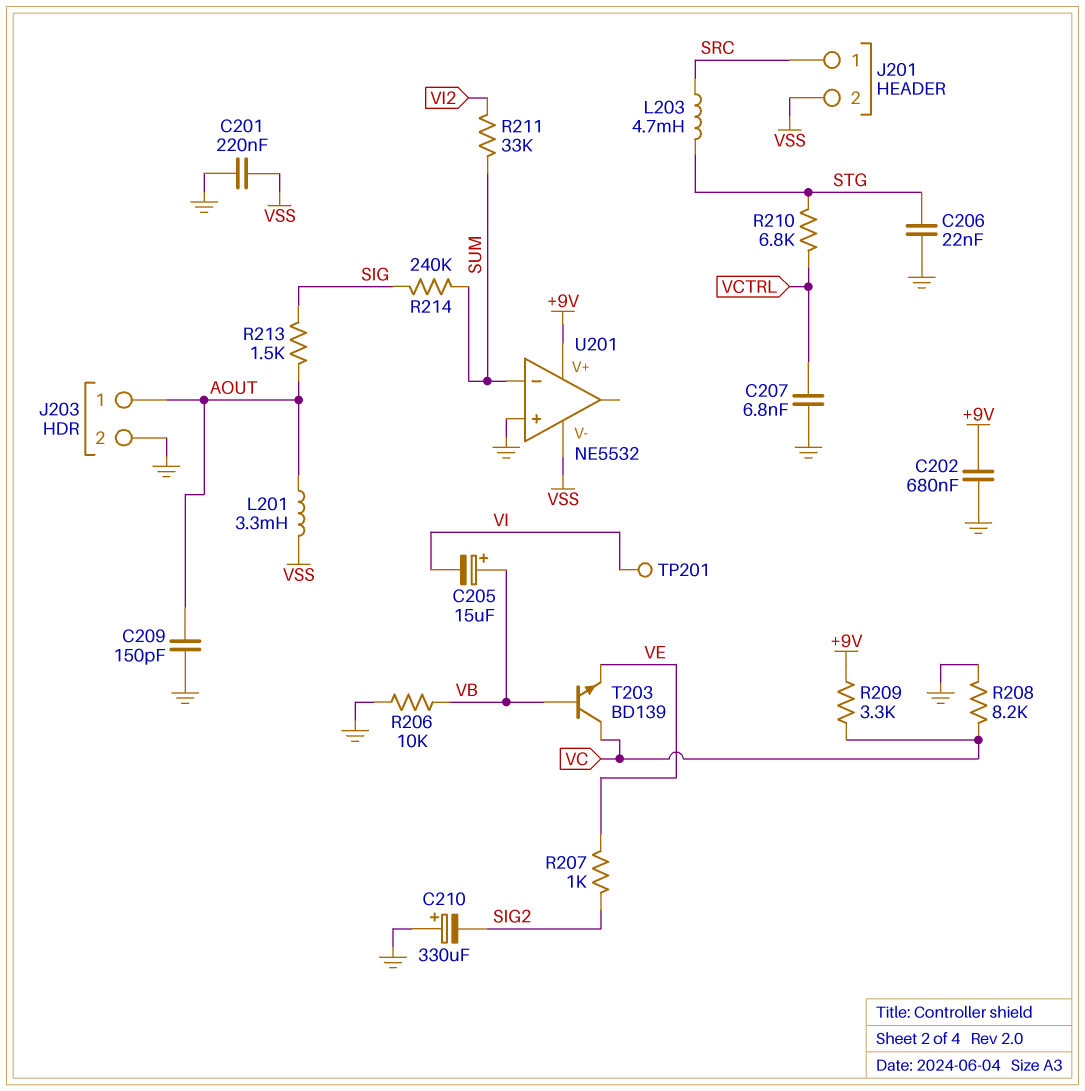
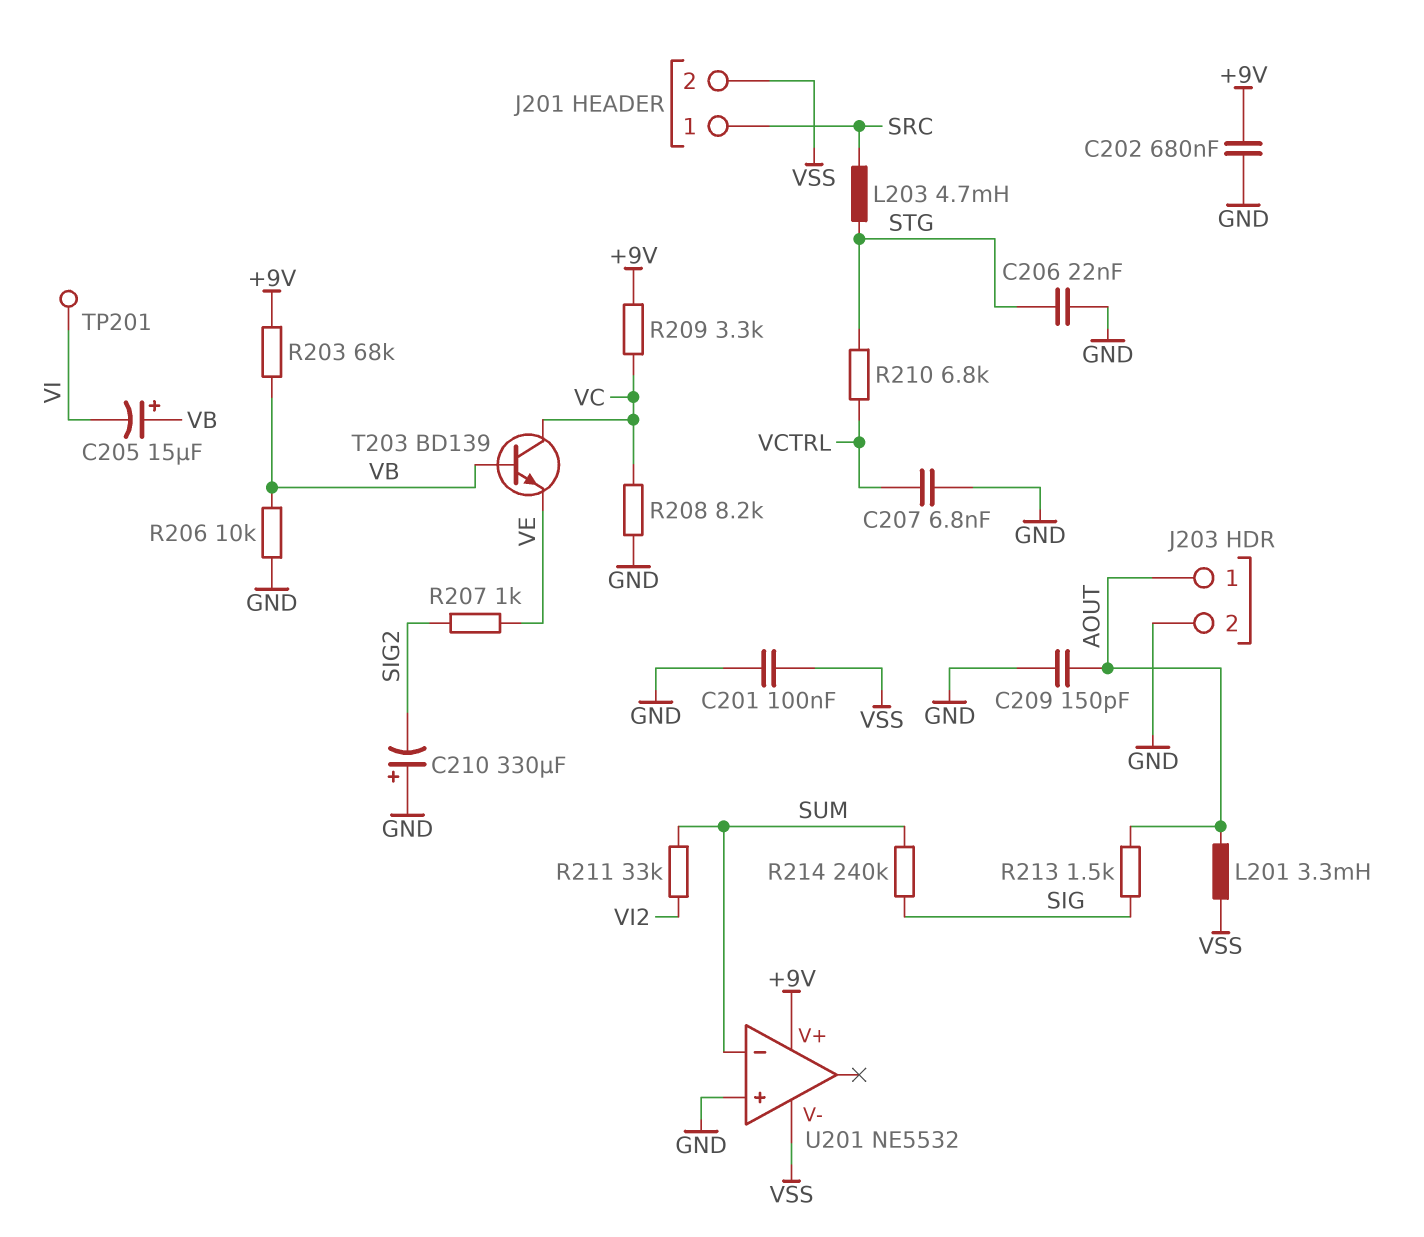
C201: 220nF (GND, VSS) -> 100nF (GND, VSS)
R203: none -> 68k (+9V, VB)

